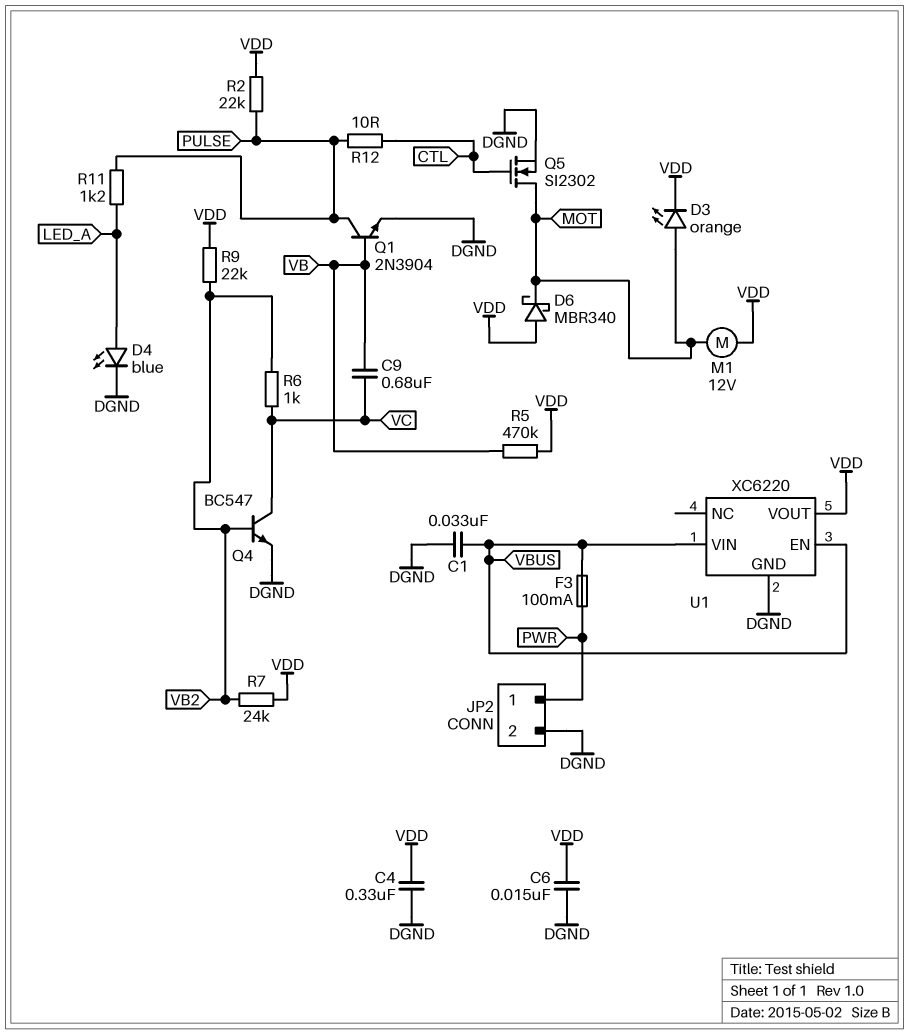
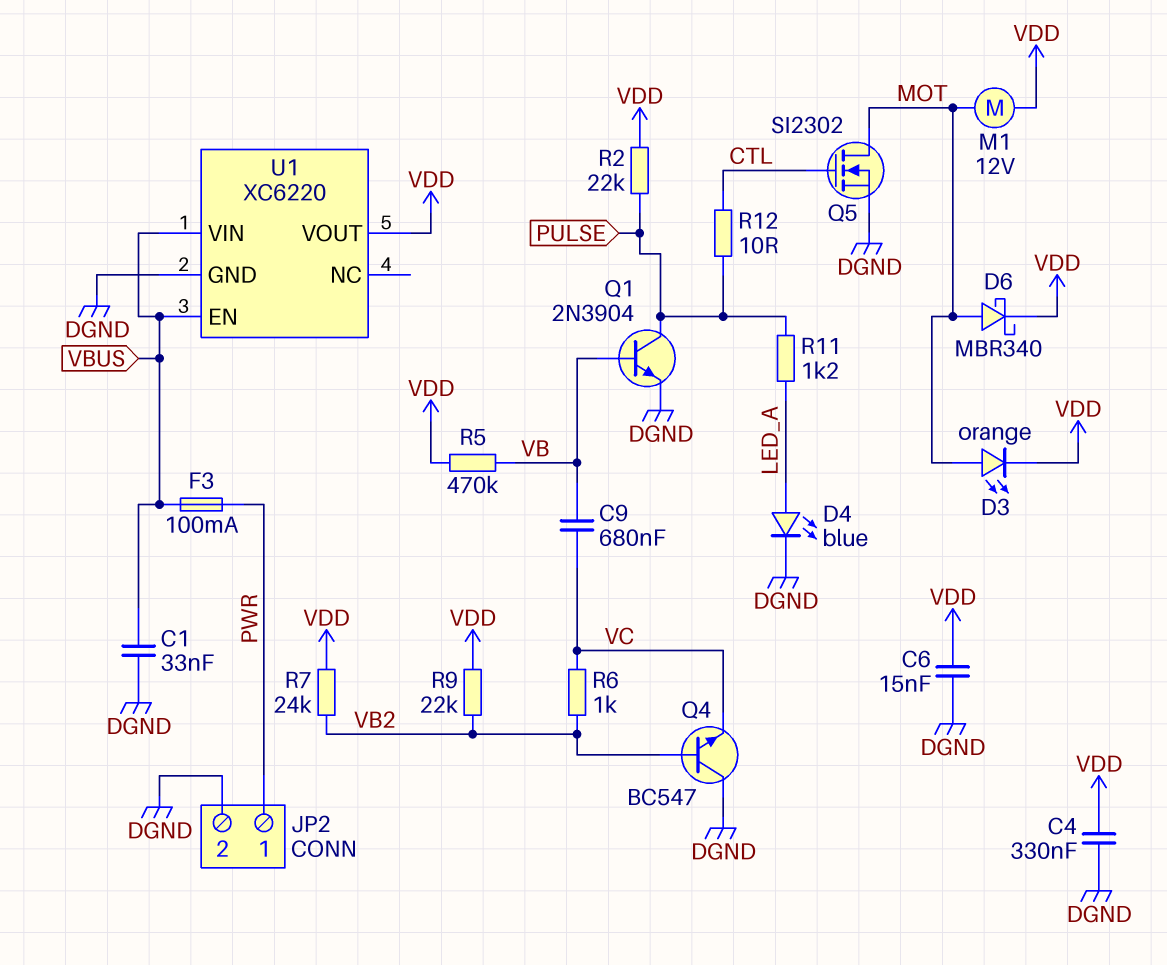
D6: schottky MBR340 (A VDD, K MOT) -> schottky MBR340 (A MOT, K VDD)
Q4: NPN BC547 (B VB2, C VC, E DGND) -> NPN BC547 (B VB2, C DGND, E VC)

